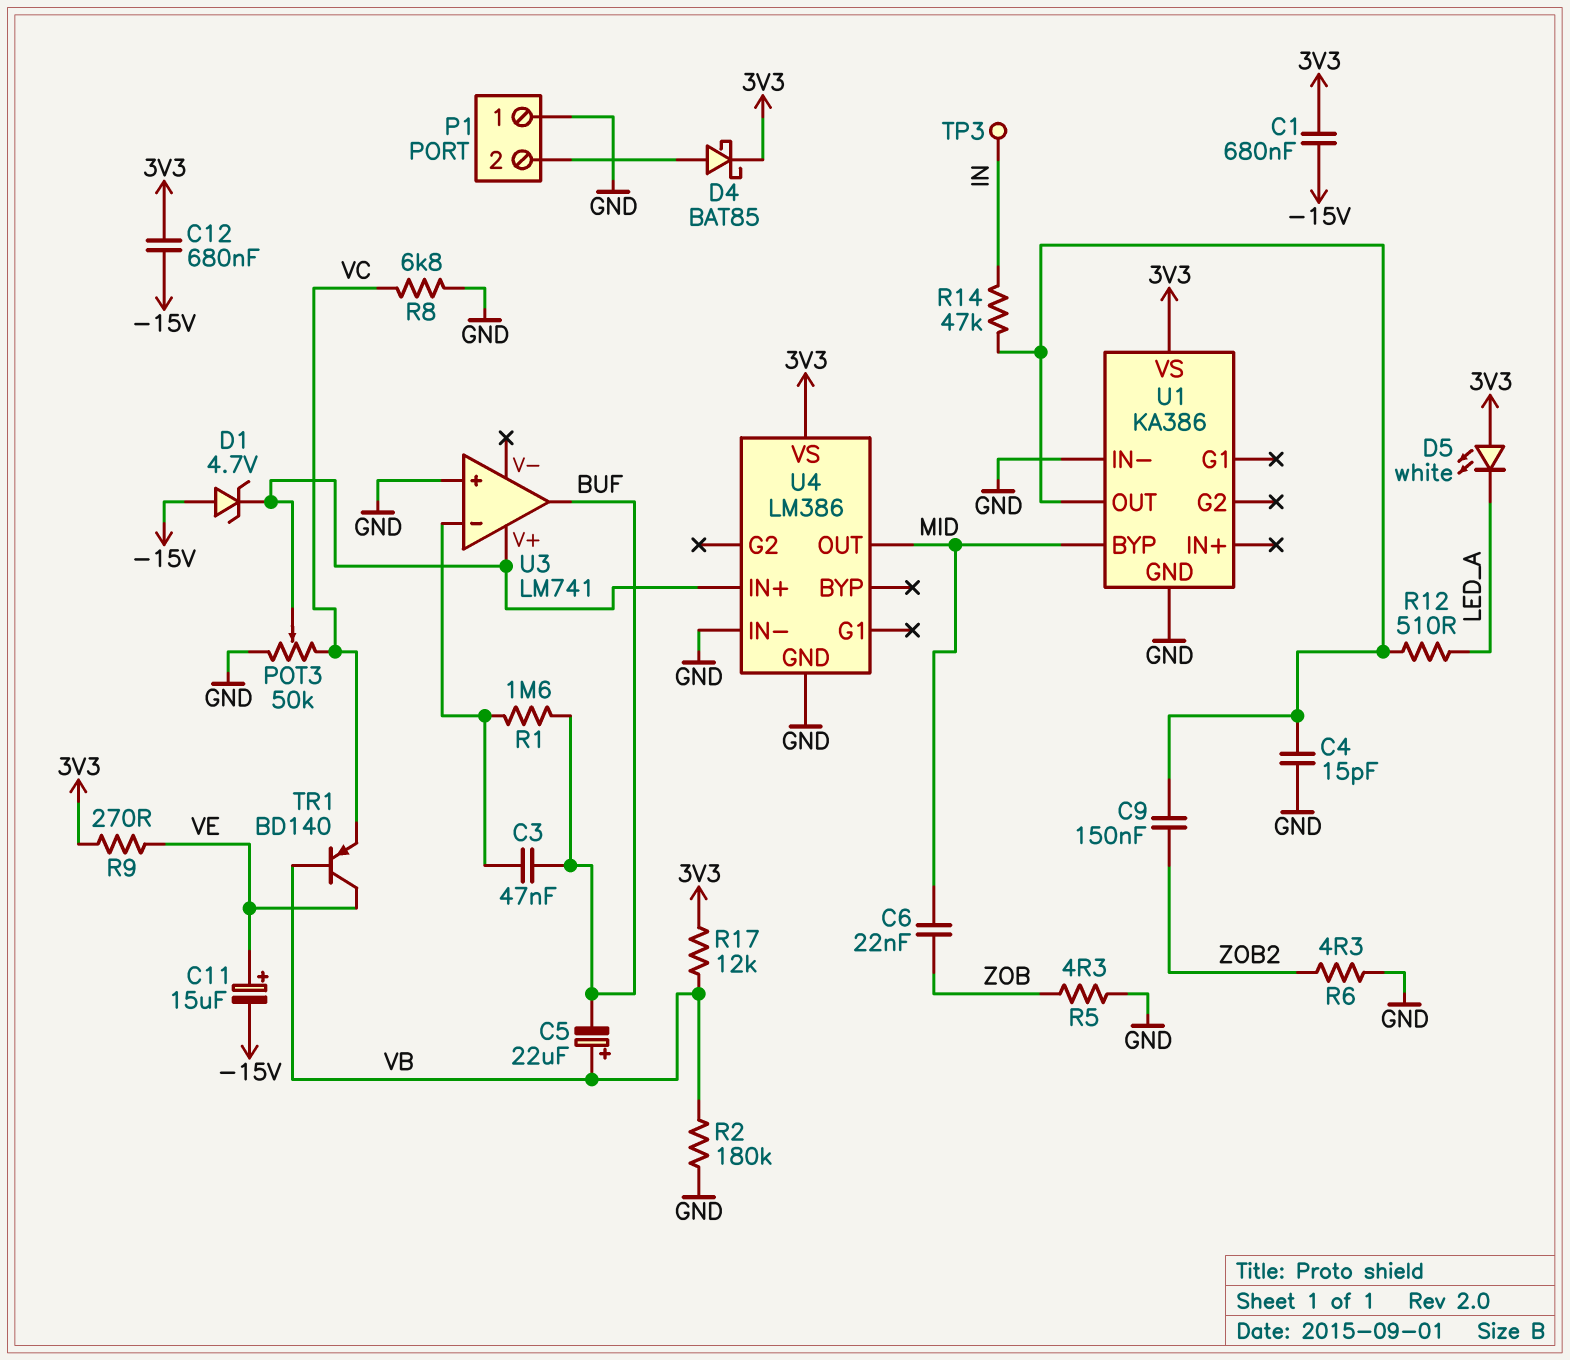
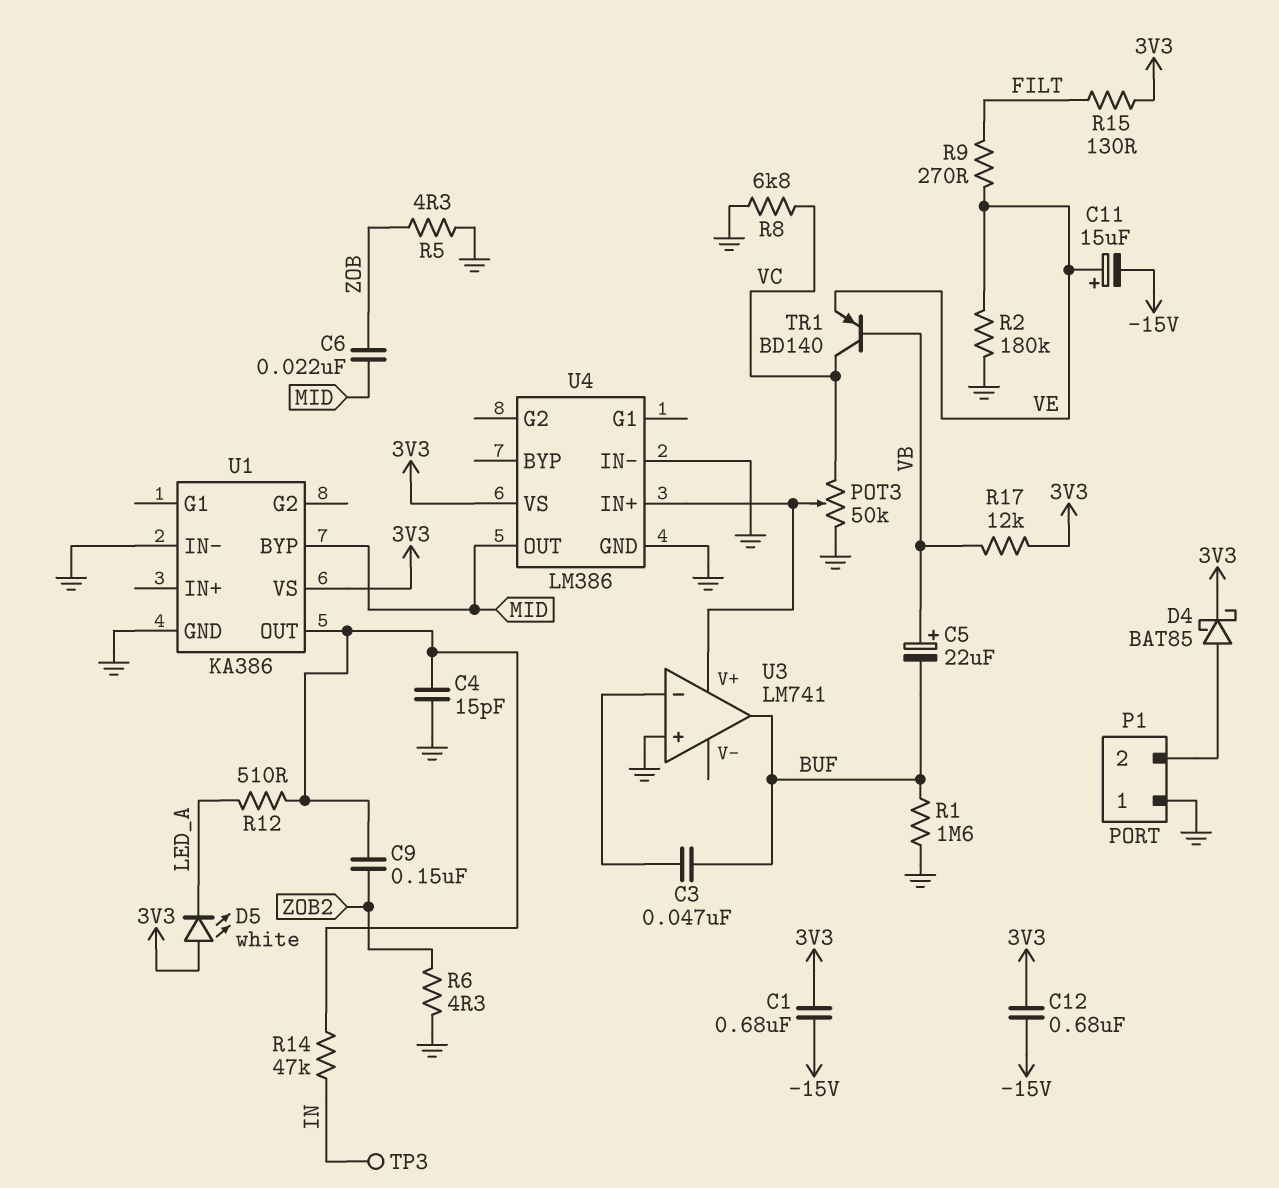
D1: zener 4.7V (A -15V, K U3/V+) -> none
R1: 1.6M (BUF, U3/in-) -> 1.6M (BUF, GND)
R2: 180k (GND, VB) -> 180k (GND, VE)
R9: 270 (3V3, VE) -> 270 (FILT, VE)
R15: none -> 130 (3V3, FILT)
TR1: PNP BD140 (B VB, C VE, E VC) -> PNP BD140 (B VB, C VC, E VE)

